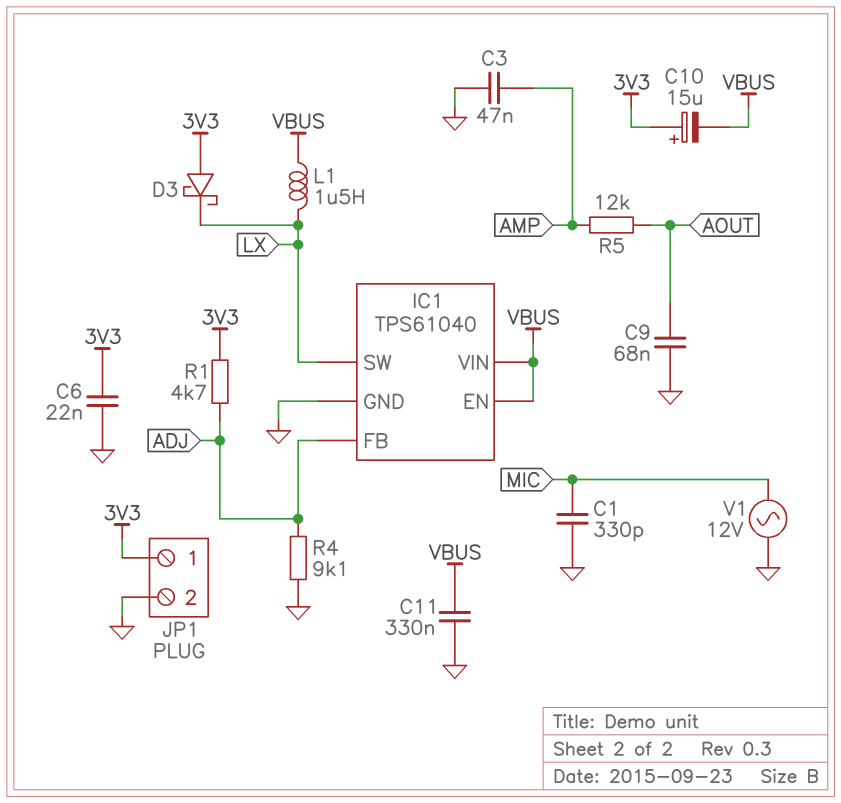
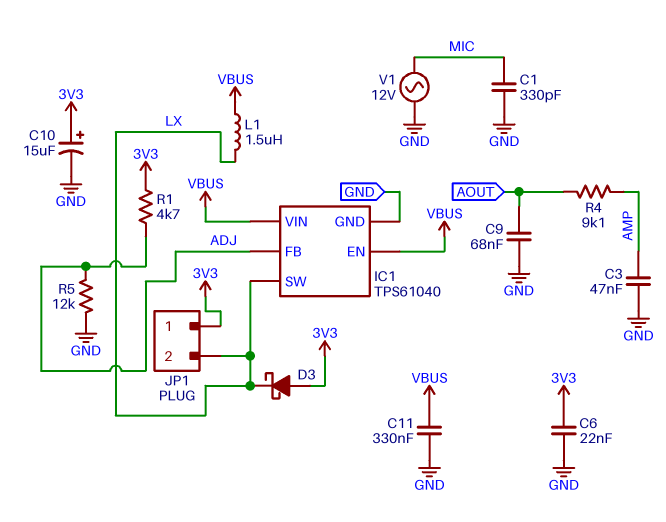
C10: 15uF (plus 3V3, minus VBUS) -> 15uF (plus 3V3, minus GND)
JP1 pin 2: GND -> LX
R4: 9.1k (ADJ, GND) -> 9.1k (AMP, AOUT)
R5: 12k (AMP, AOUT) -> 12k (ADJ, GND)

